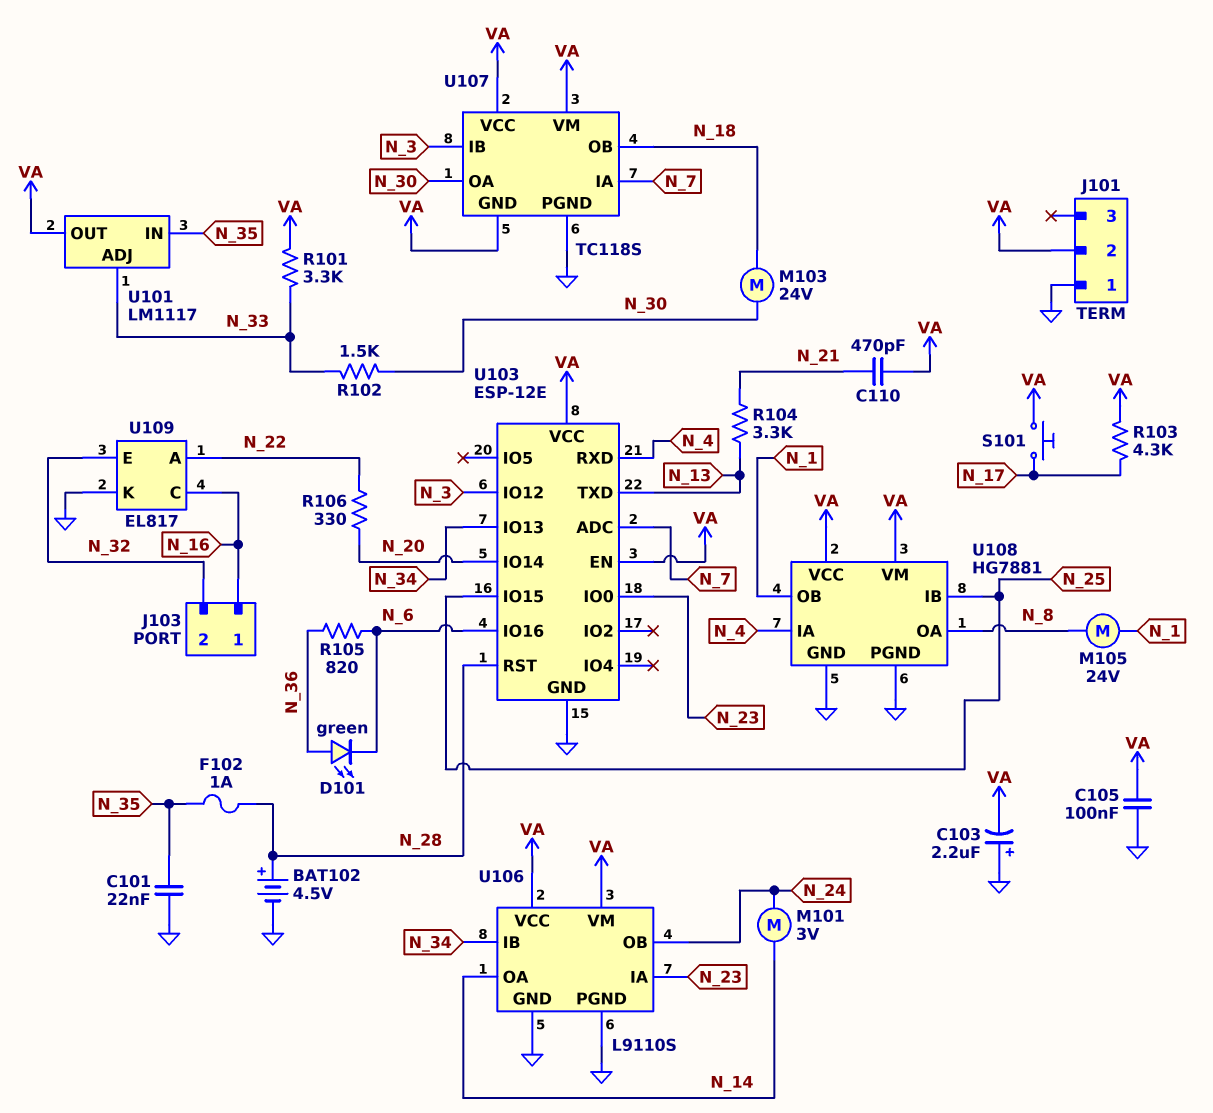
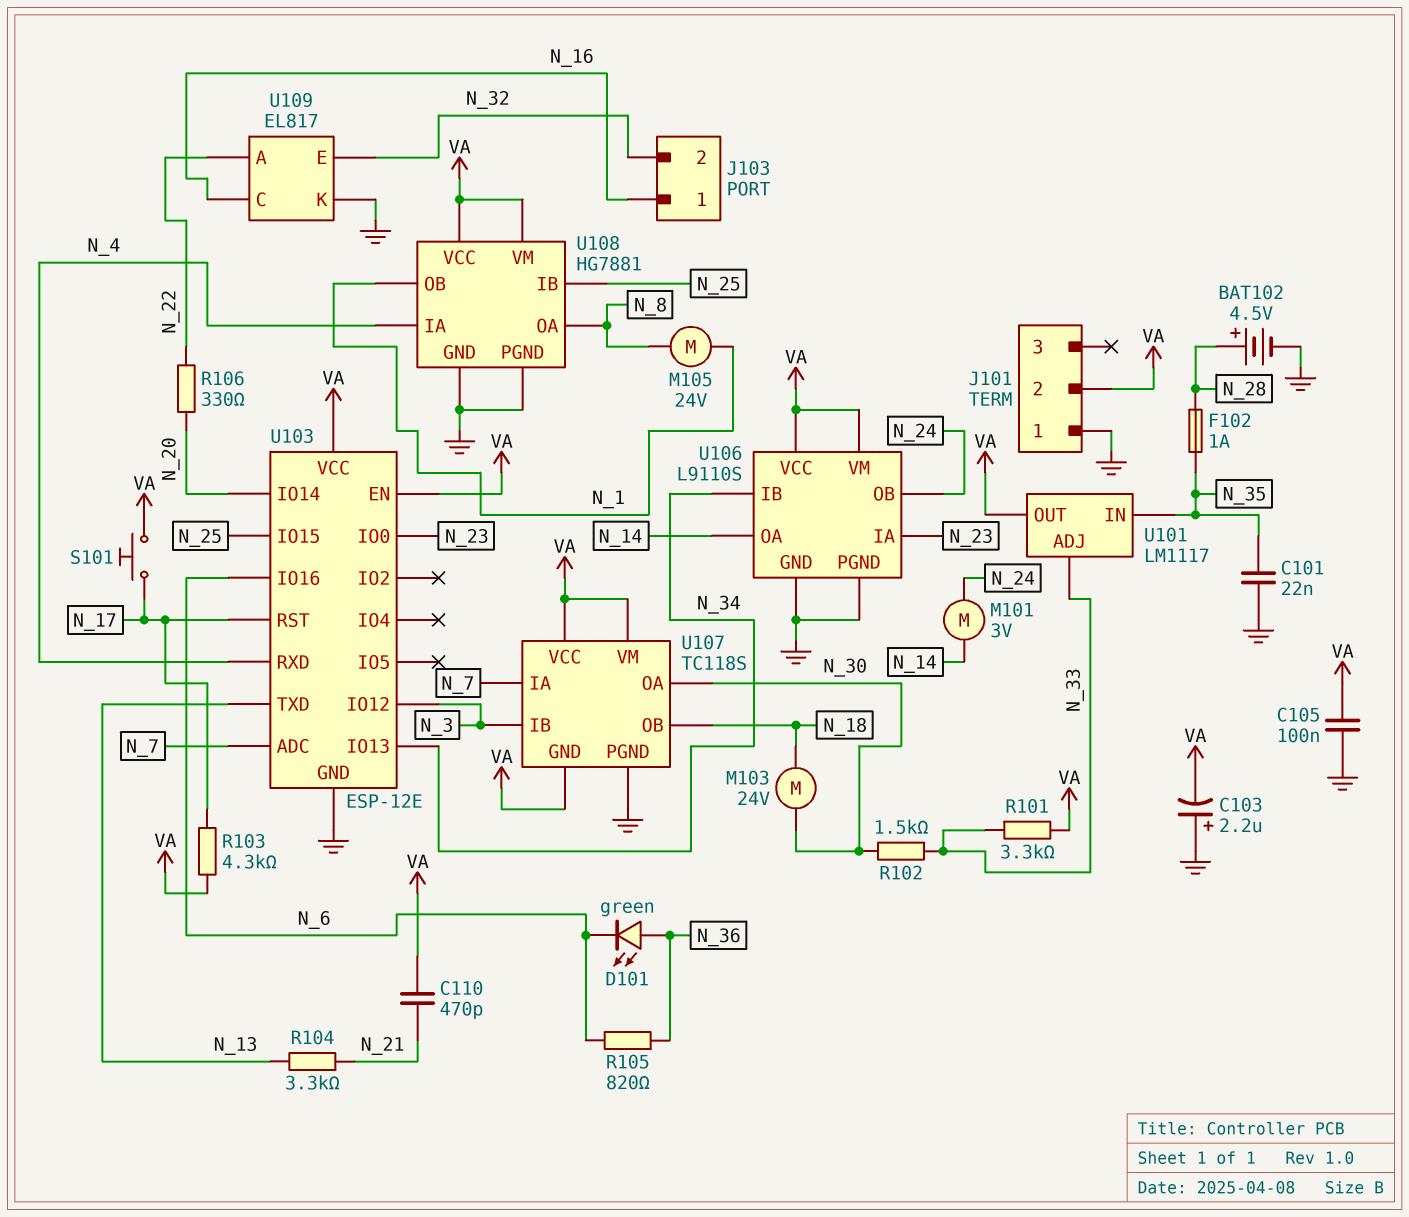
U103 pin RST: N_28 -> N_17

